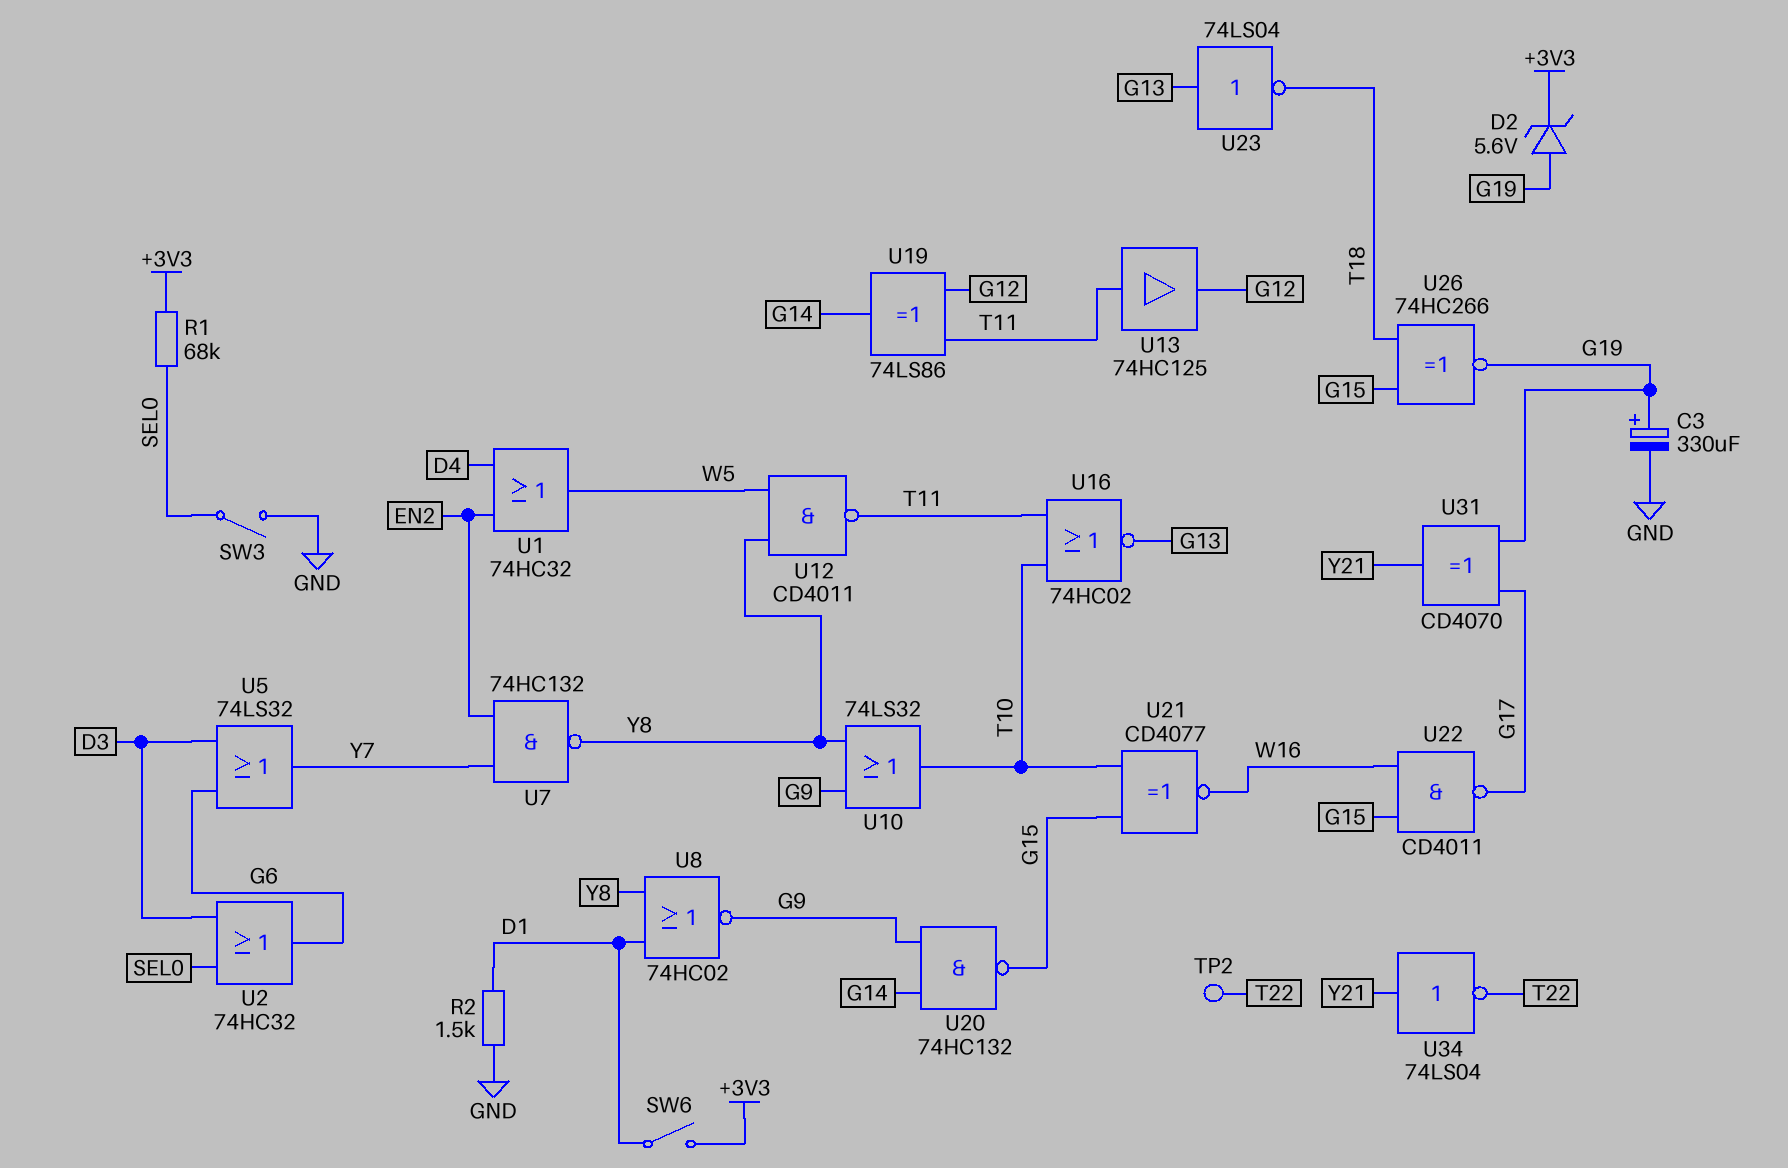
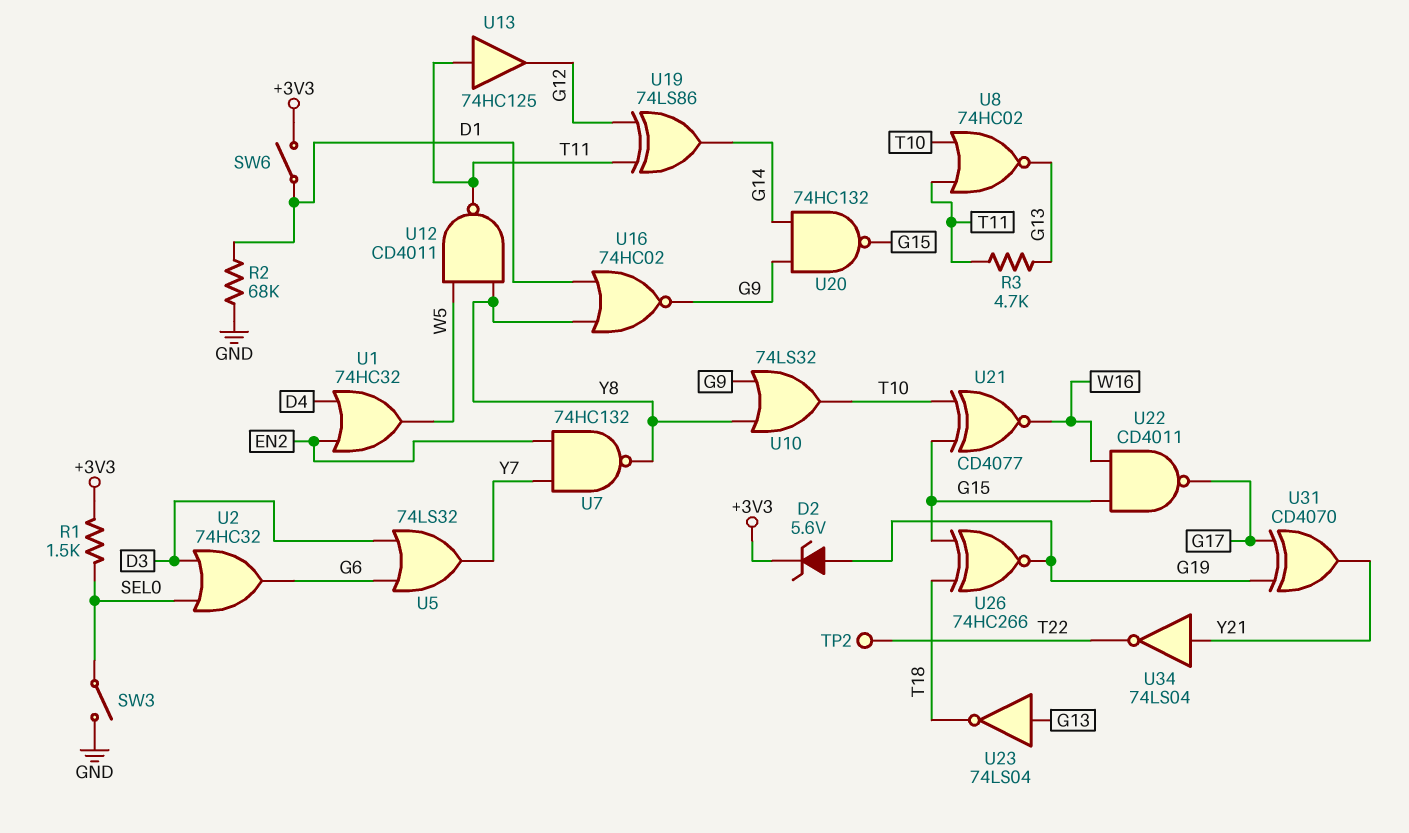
C3: 330uF (plus G19, minus GND) -> none
R1: 68k (+3V3, SEL0) -> 1.5k (+3V3, SEL0)
R2: 1.5k (D1, GND) -> 68k (D1, GND)
R3: none -> 4.7k (G13, T11)
U8: NOR 74HC02 (in D1, in Y8, out G9) -> NOR 74HC02 (in T10, in T11, out G13)
U16: NOR 74HC02 (in T10, in T11, out G13) -> NOR 74HC02 (in D1, in Y8, out G9)

